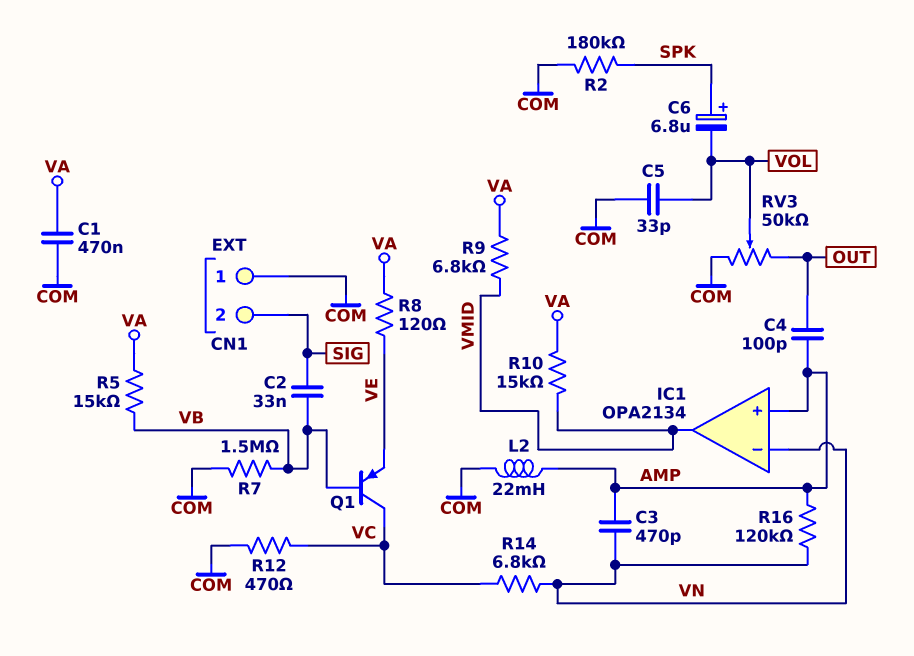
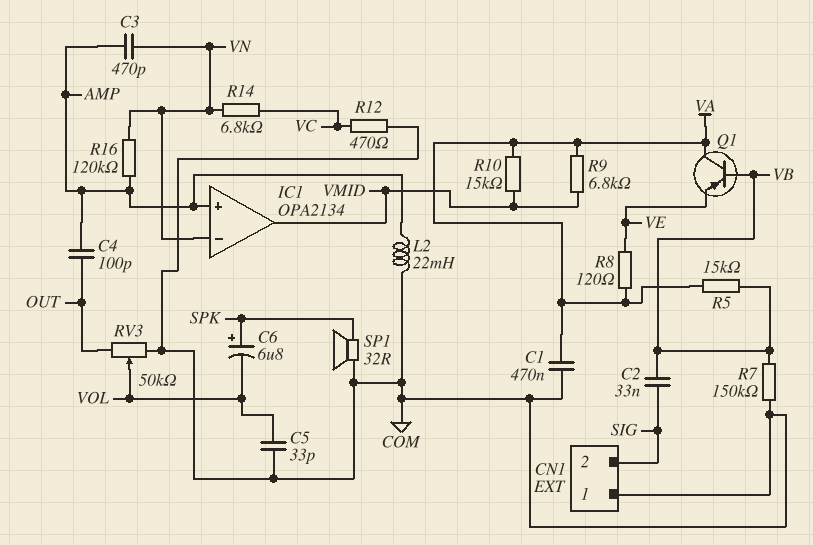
Q1: PNP (B VB, C VC, E VE) -> PNP (B VB, C VA, E VE)
R2: 180k (COM, SPK) -> none
R7: 1.5M (COM, VB) -> 150k (COM, VB)
SP1: none -> speaker 32R (COM, SPK)

